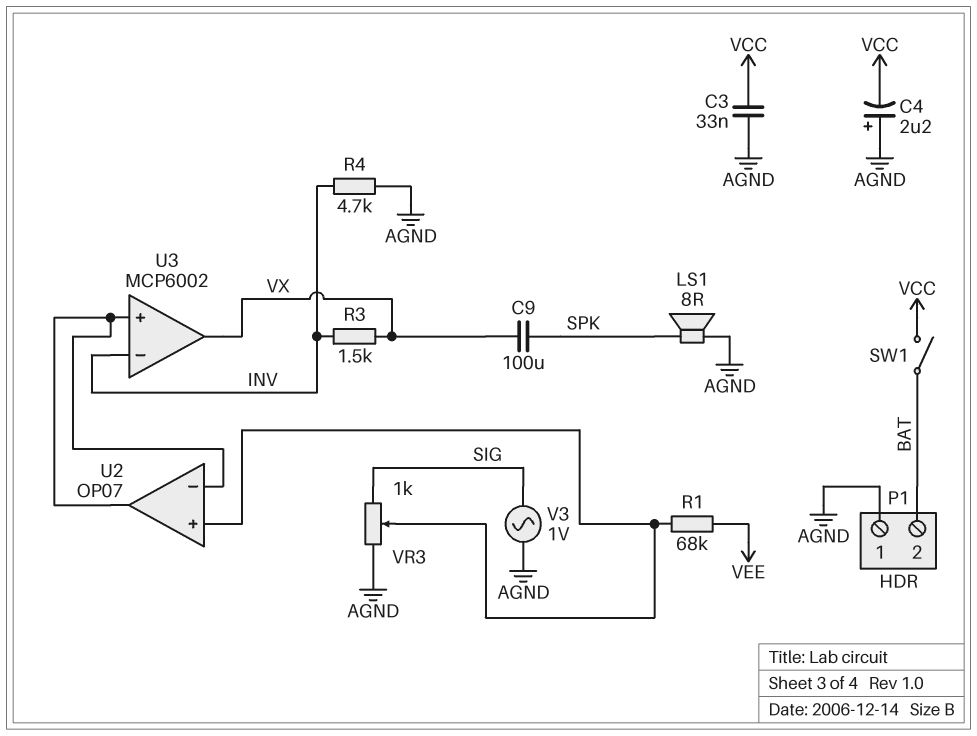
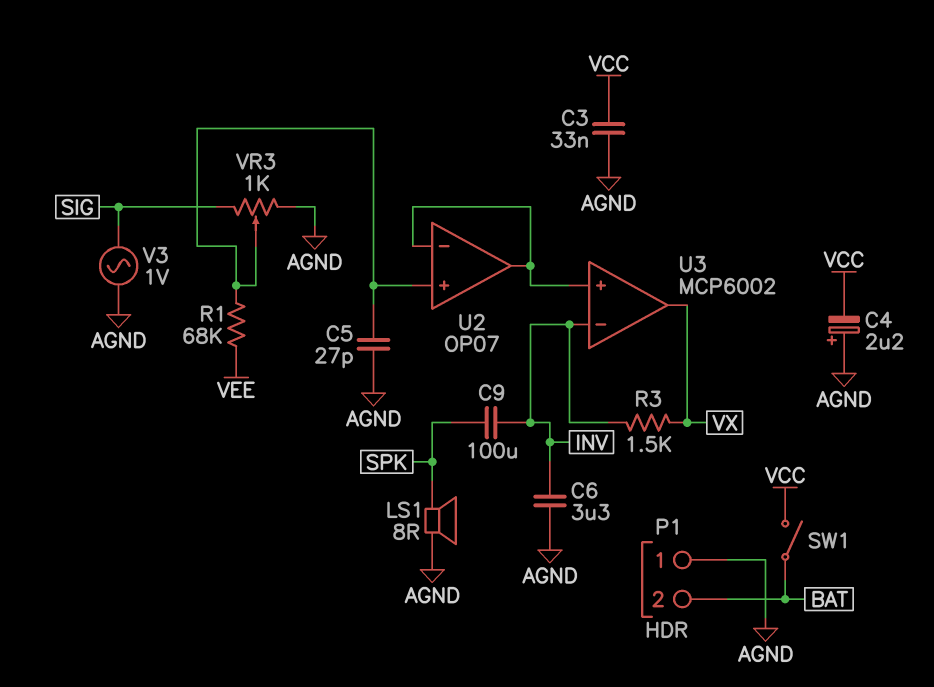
C5: none -> 27pF (AGND, U2/in+)
C6: none -> 3.3uF (AGND, INV)
C9: 100uF (SPK, VX) -> 100uF (INV, SPK)
R4: 4.7k (AGND, INV) -> none

